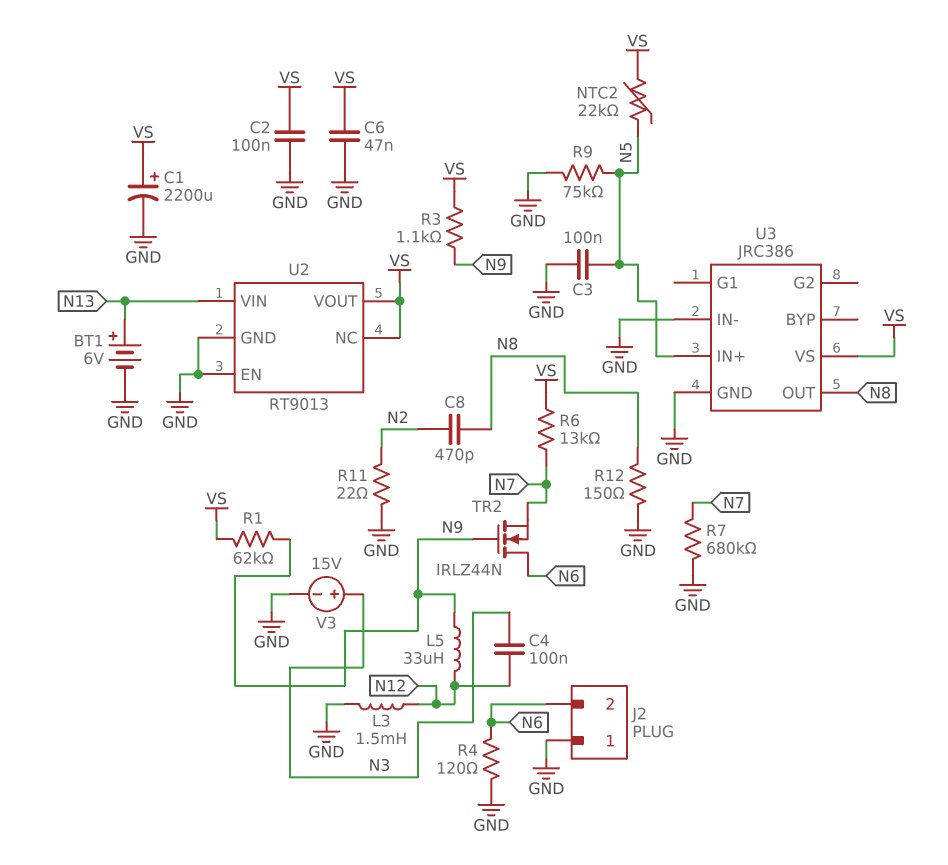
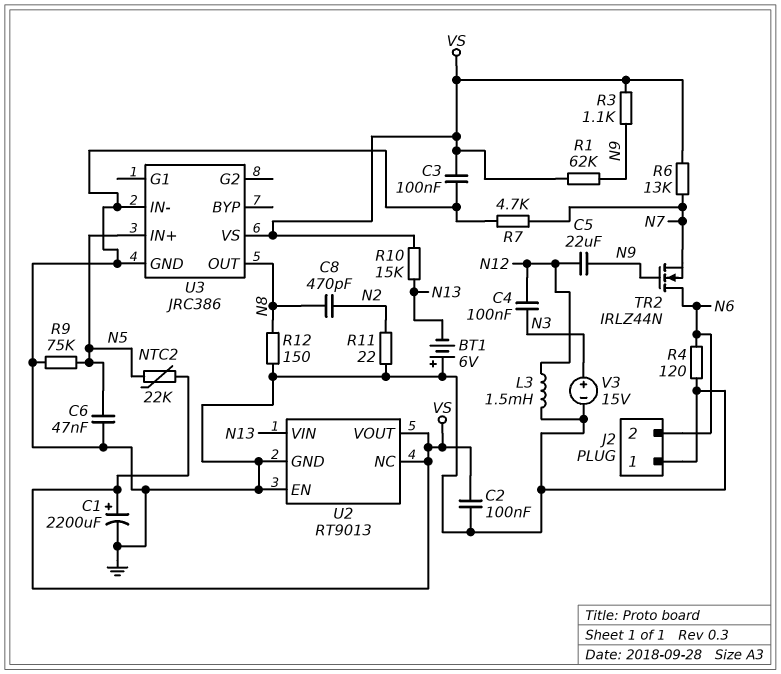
BT1: 6V (plus N13, minus GND) -> 6V (plus GND, minus N13)
C3: 100nF (GND, N5) -> 100nF (GND, VS)
C5: none -> 22uF (N9, N12)
C6: 47nF (GND, VS) -> 47nF (GND, N5)
L5: 33uH (N9, N12) -> none
R7: 680k (GND, N7) -> 4.7k (GND, N7)
R10: none -> 15k (N13, VS)

